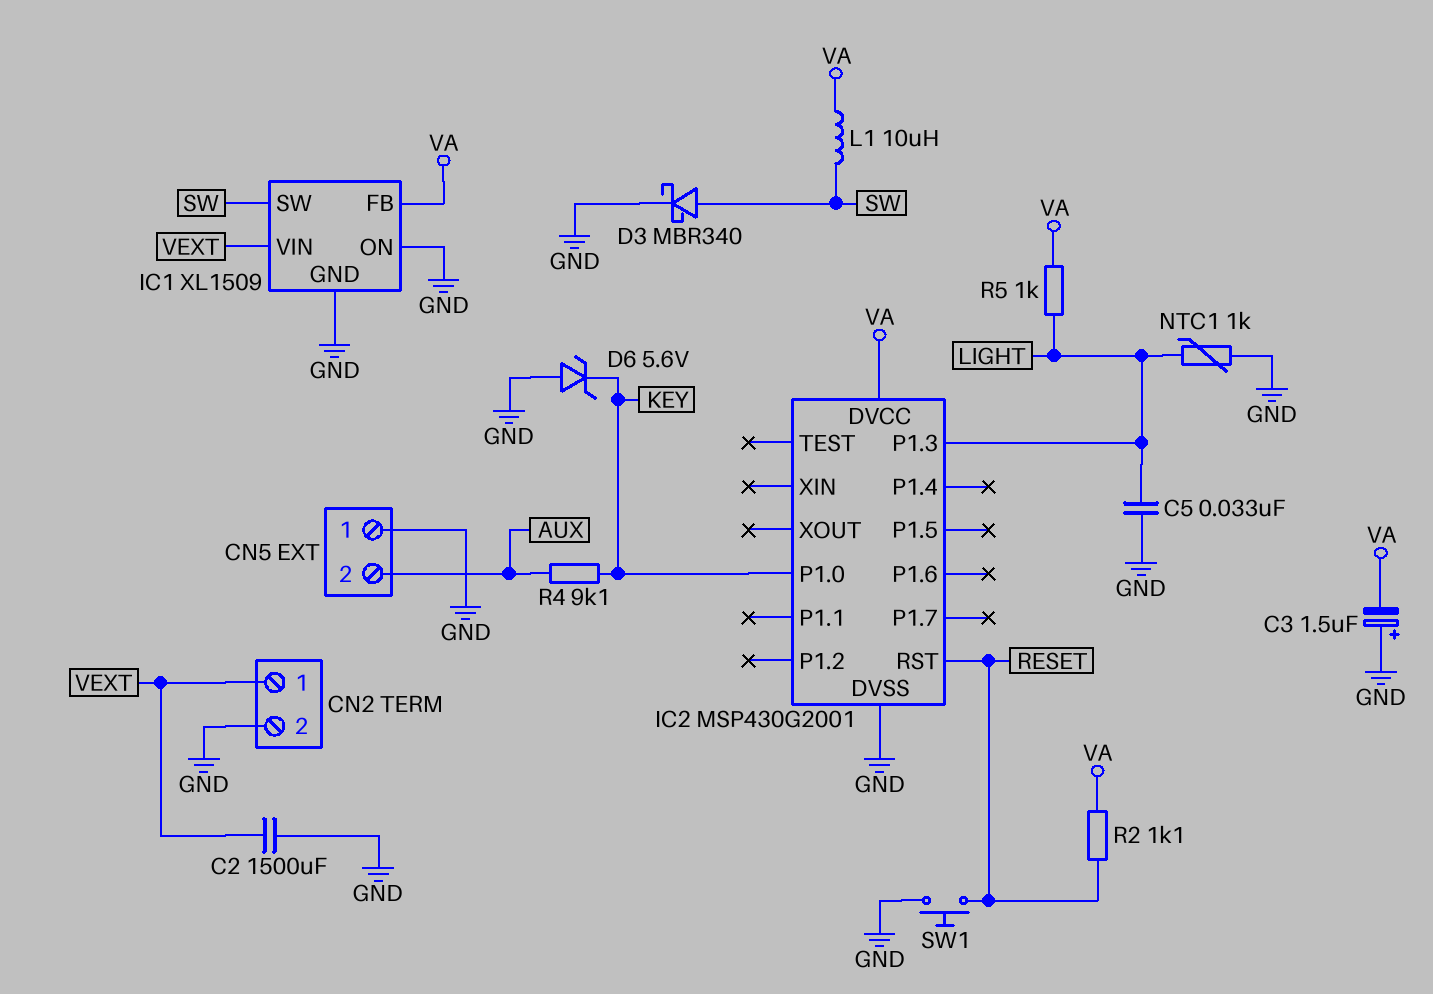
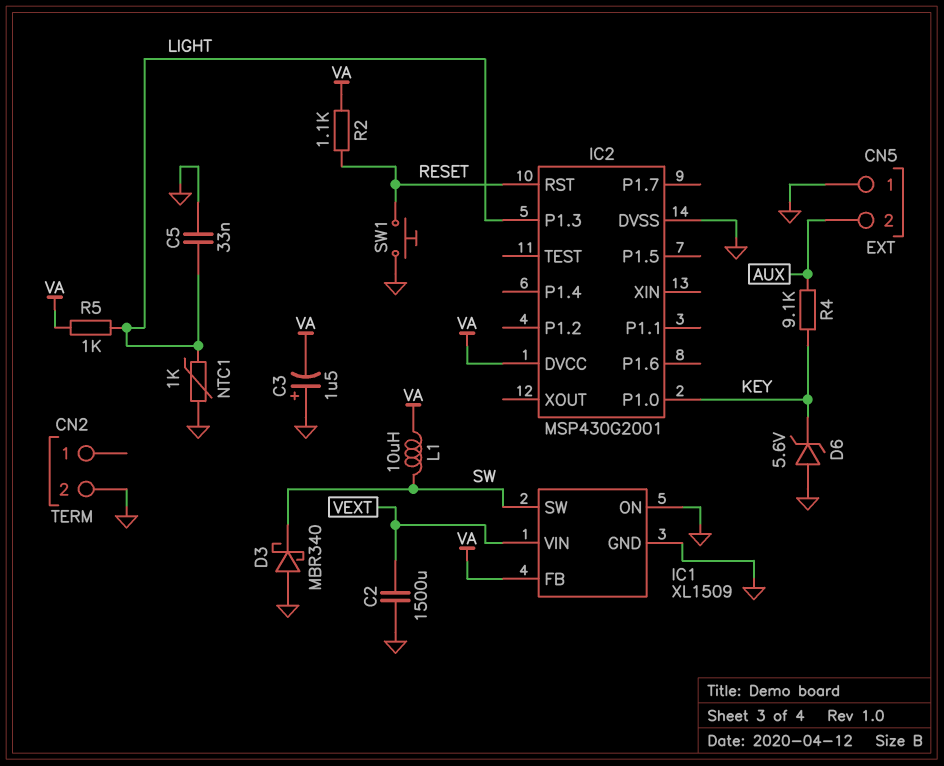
CN2 pin 1: VEXT -> none
D3: schottky MBR340 (A SW, K GND) -> schottky MBR340 (A GND, K SW)

